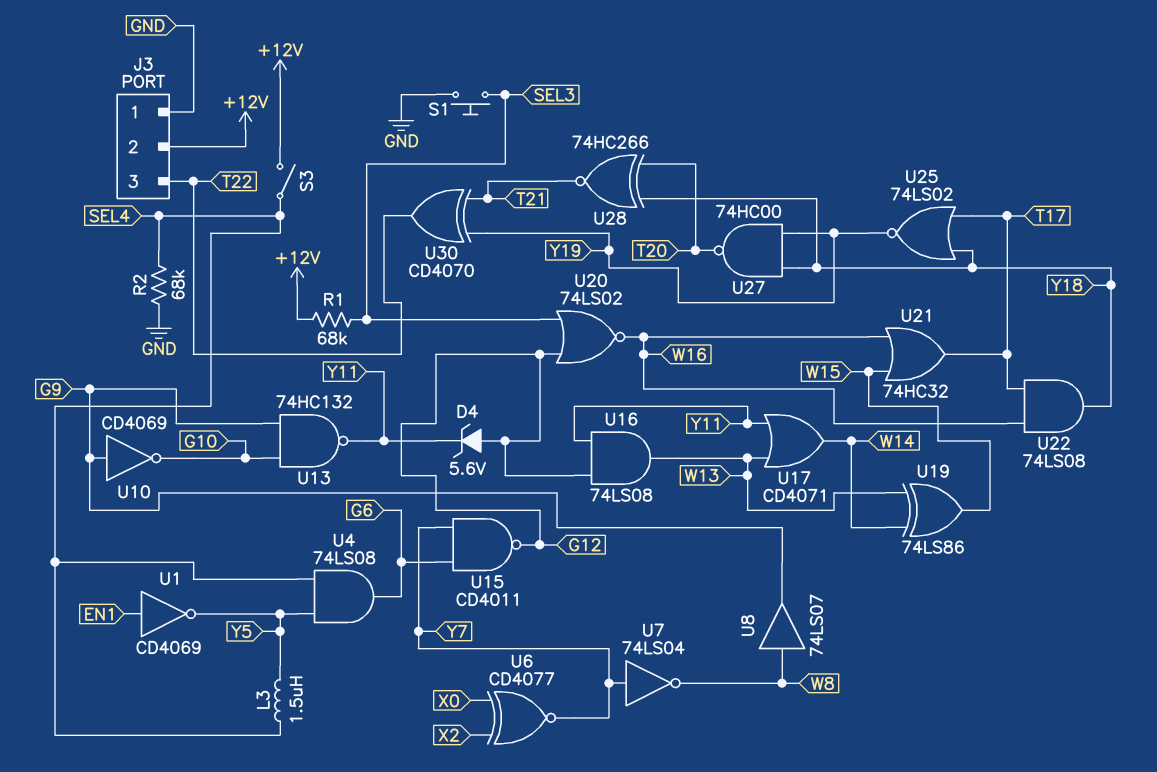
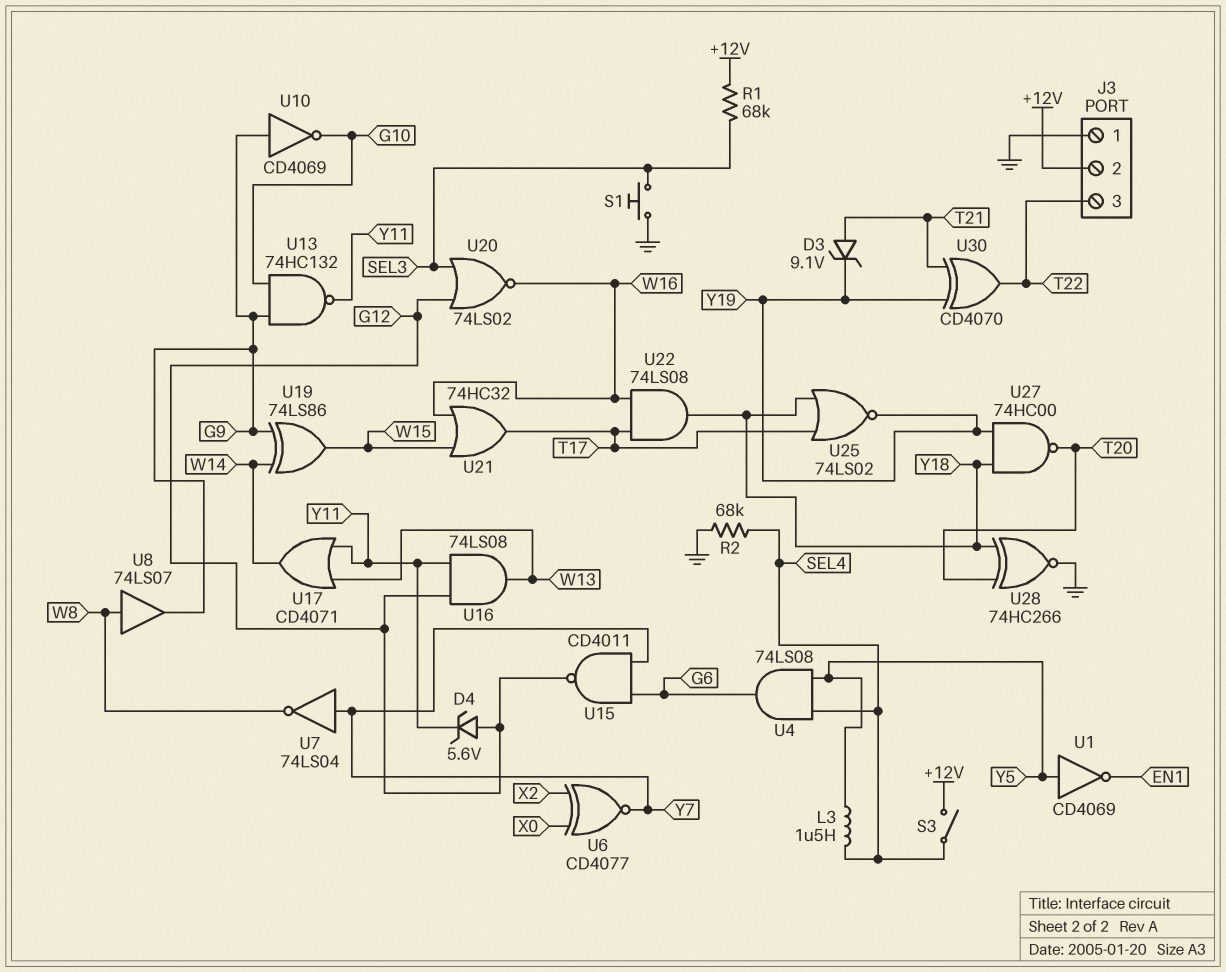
D3: none -> zener 9.1V (A T21, K Y19)
U1: NOT CD4069 (in EN1, out Y5) -> NOT CD4069 (in Y5, out EN1)
U19: XOR 74LS86 (in W13, in W14, out W15) -> XOR 74LS86 (in G9, in W14, out W15)
U28: XNOR 74HC266 (in T20, in Y18, out T21) -> XNOR 74HC266 (in T20, in Y18, out GND)

